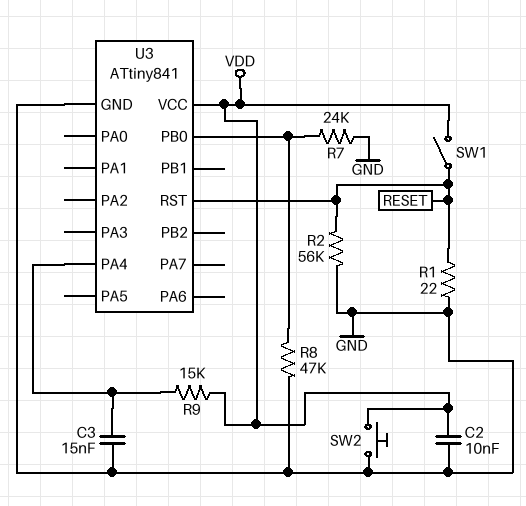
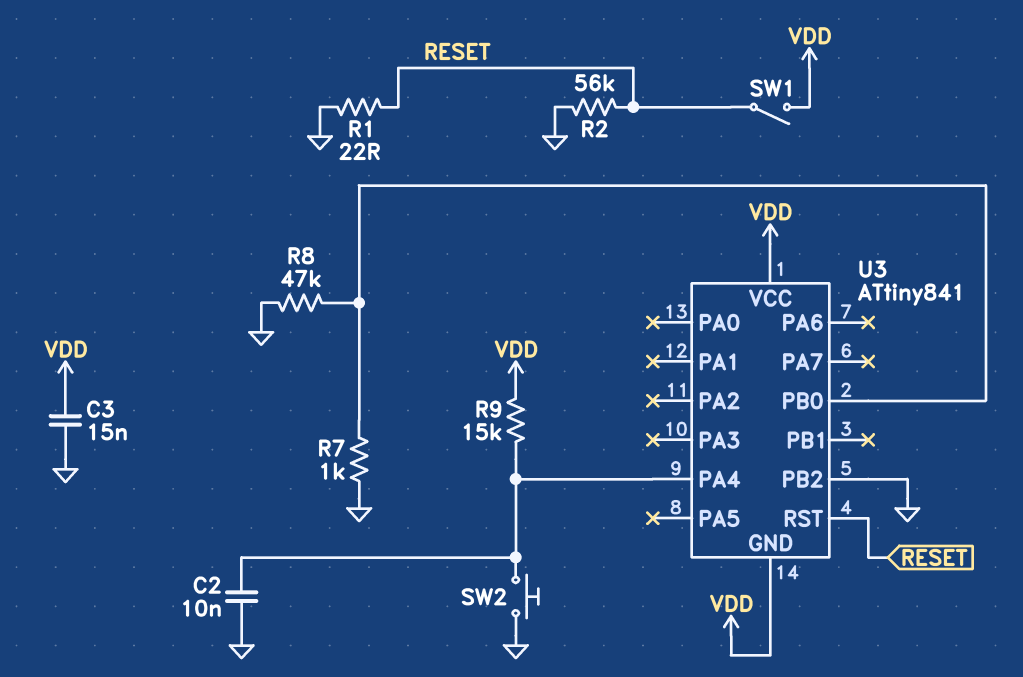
C2: 10nF (GND, VDD) -> 10nF (GND, U3/PA4)
C3: 15nF (GND, U3/PA4) -> 15nF (GND, VDD)
R7: 24k (GND, U3/PB0) -> 1k (GND, U3/PB0)
SW2: button (GND, VDD) -> button (GND, U3/PA4)
U3 pin GND: GND -> VDD
U3 pin PB2: none -> GND

